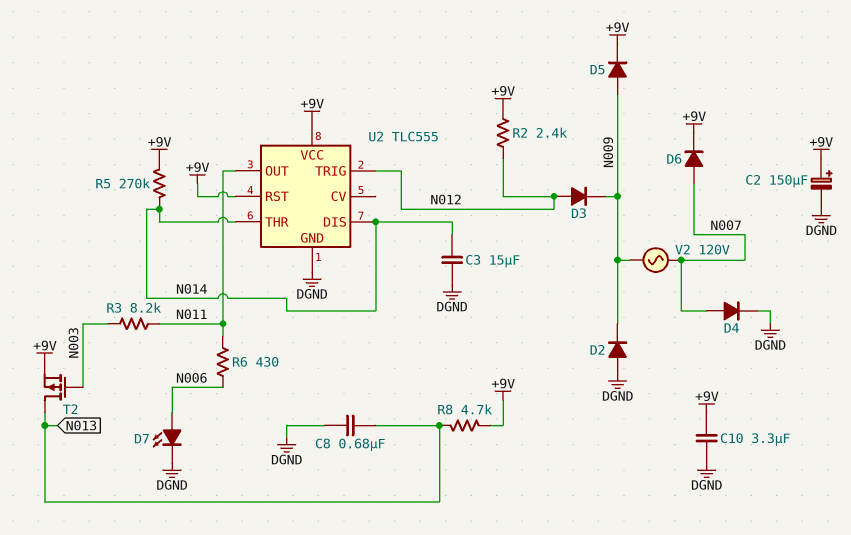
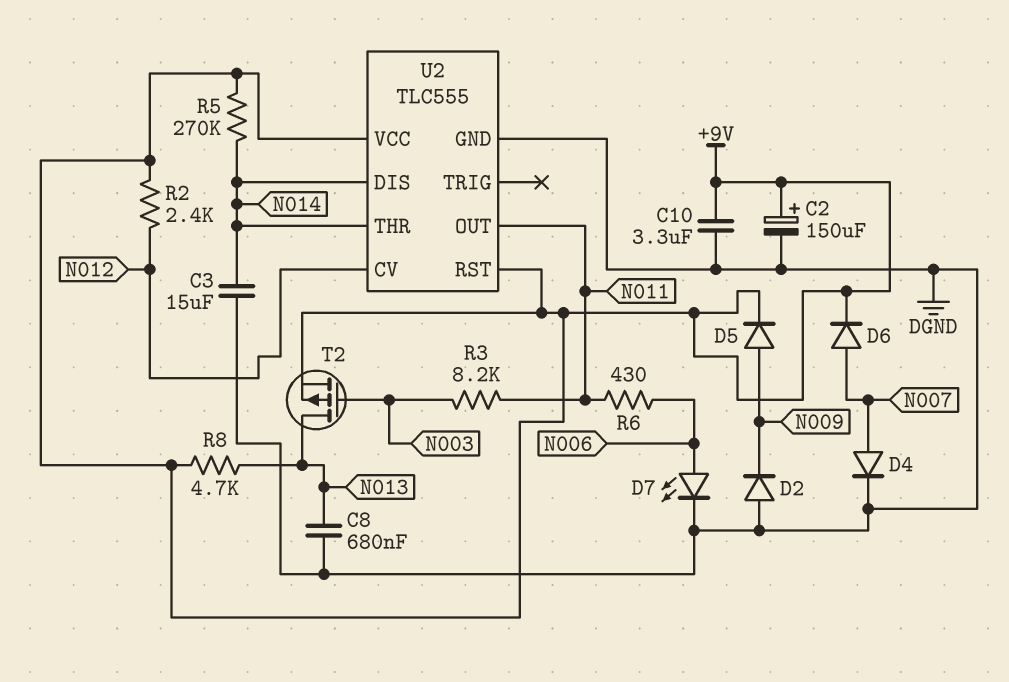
D3: diode (A N012, K N009) -> none
U2 pin CV: none -> N012
U2 pin TRIG: N012 -> none
V2: AC 120V (N007, N009) -> none

